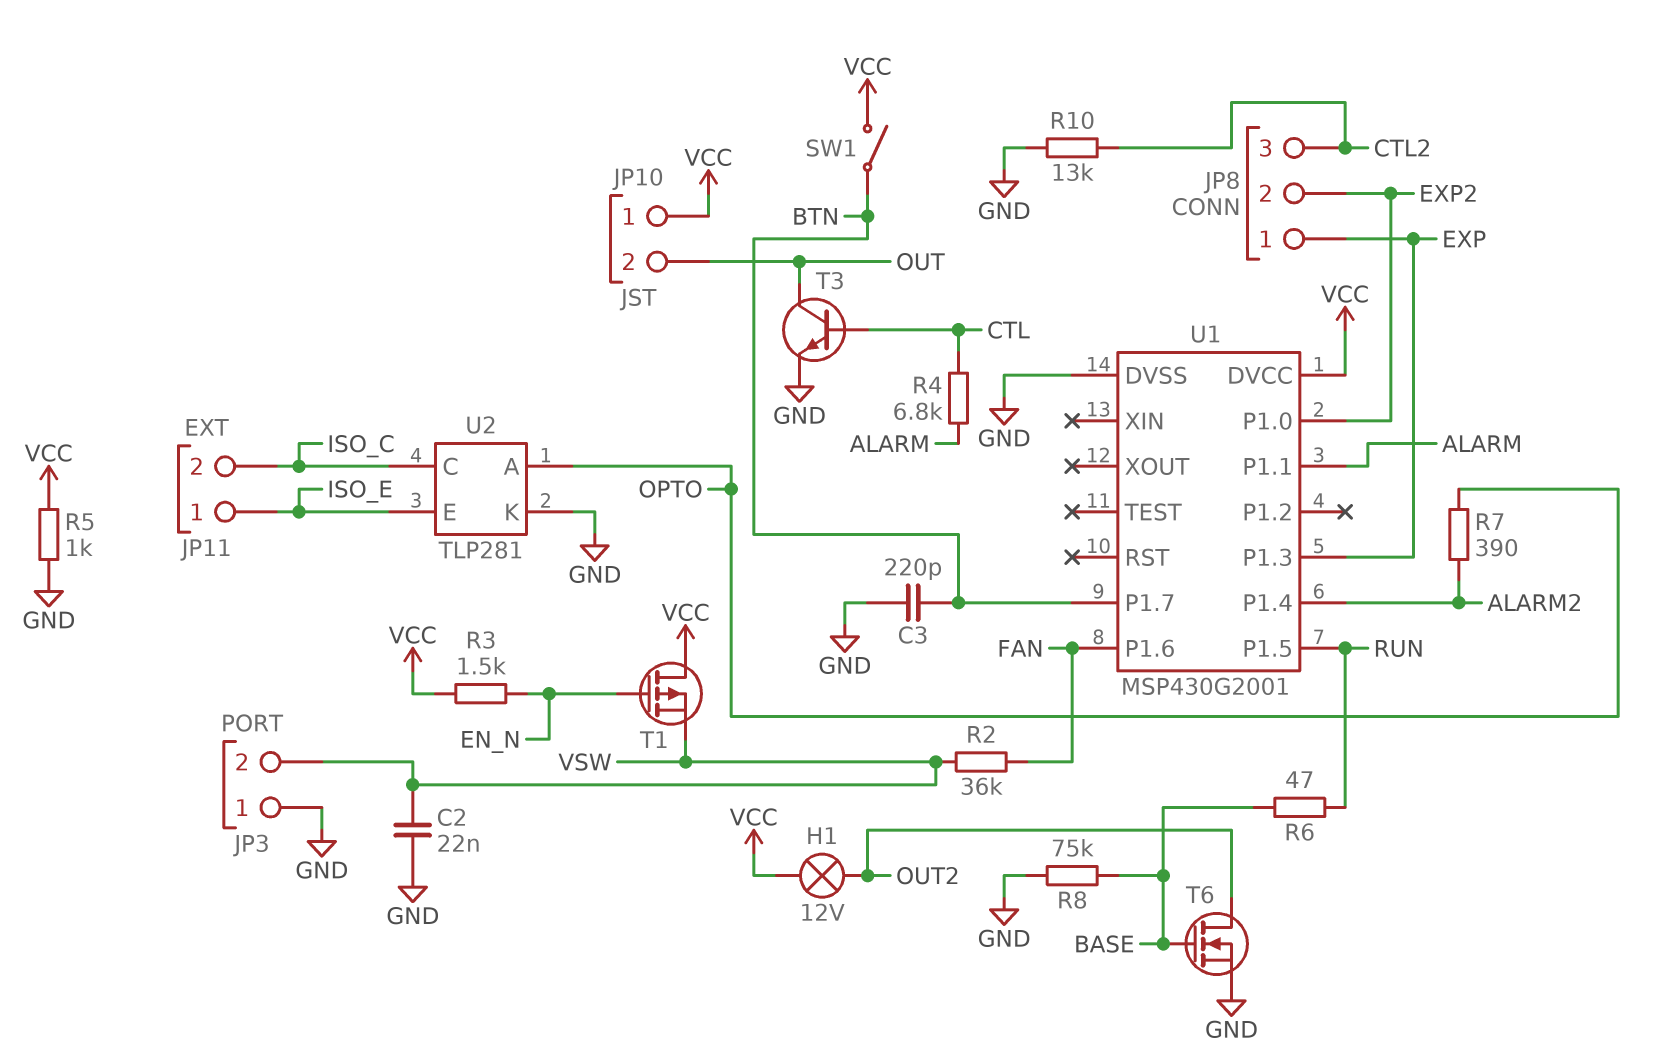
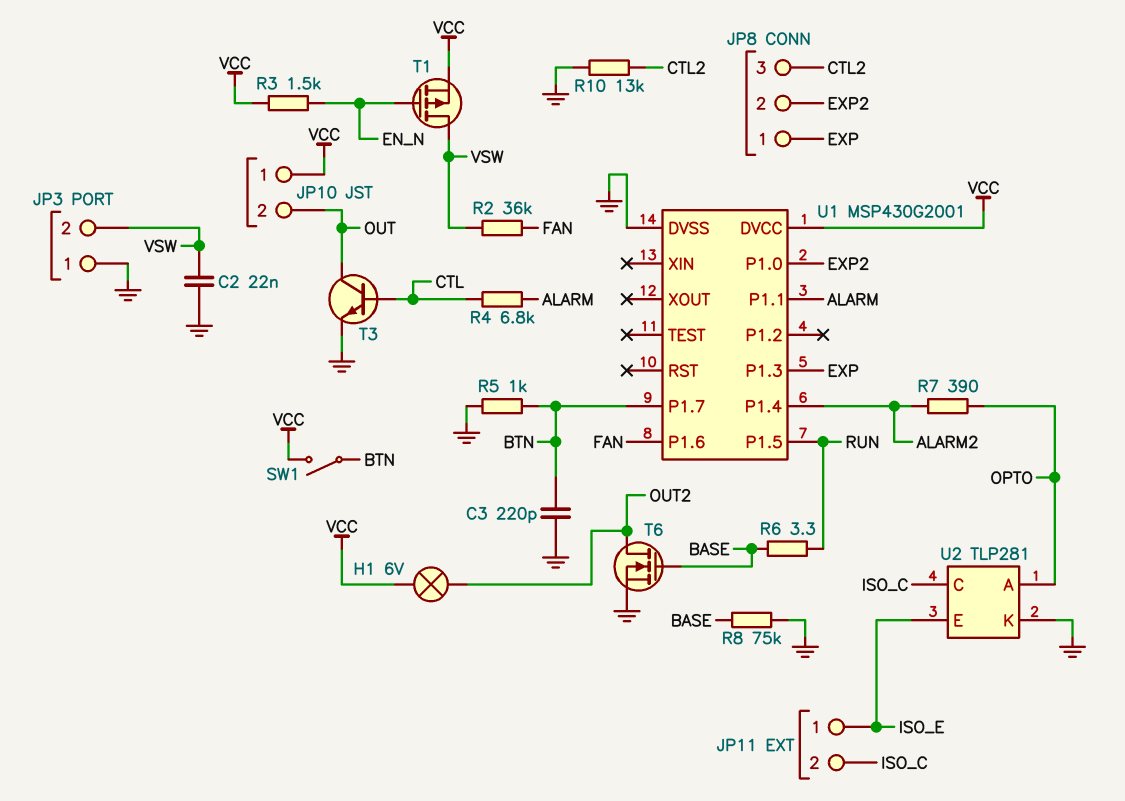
H1: lamp 12V (OUT2, VCC) -> lamp 6V (OUT2, VCC)
R5: 1k (GND, VCC) -> 1k (BTN, GND)
R6: 47 (BASE, RUN) -> 3.3 (BASE, RUN)
T1: PMOS (G EN_N, D VCC, S VSW) -> PMOS (G EN_N, D VSW, S VCC)

